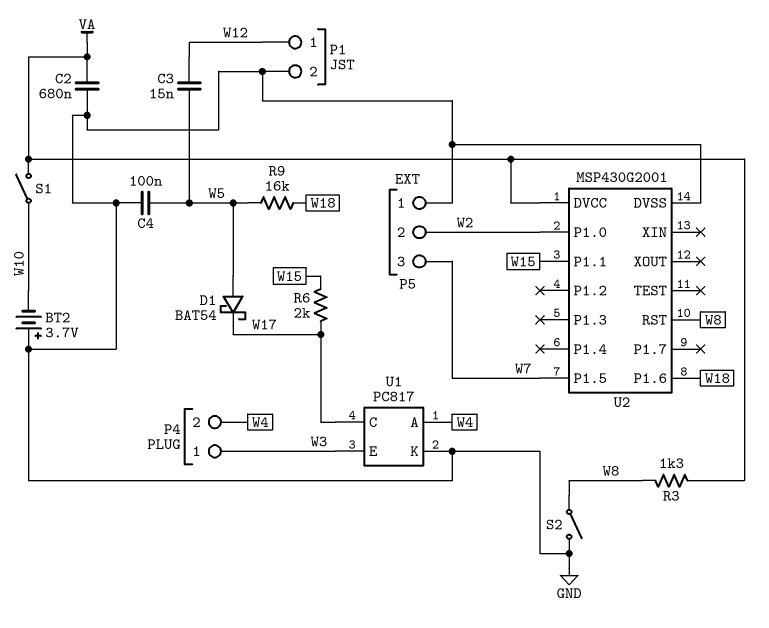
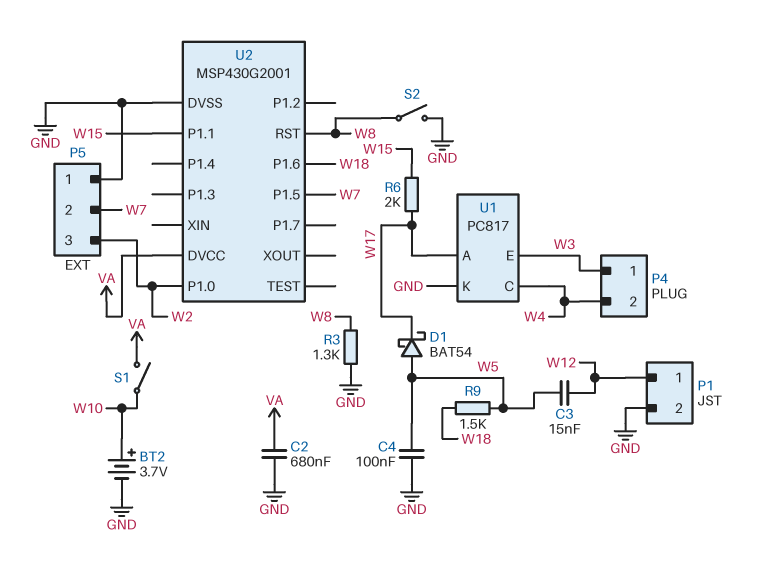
BT2: 3.7V (plus GND, minus W10) -> 3.7V (plus W10, minus GND)
P5 pin 2: W2 -> W7
P5 pin 3: W7 -> W2
R3: 1.3k (VA, W8) -> 1.3k (GND, W8)
R9: 16k (W5, W18) -> 1.5k (W5, W18)
U1 pin A: W4 -> W17
U1 pin C: W17 -> W4

